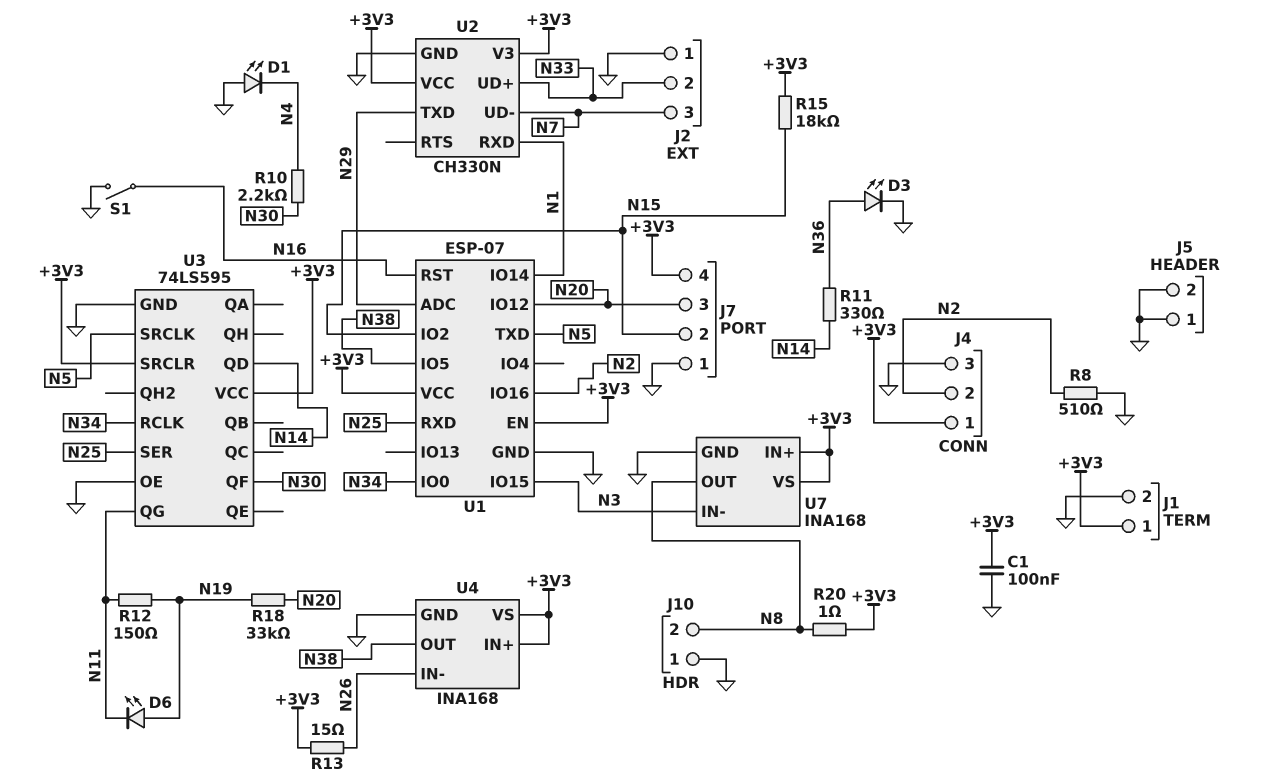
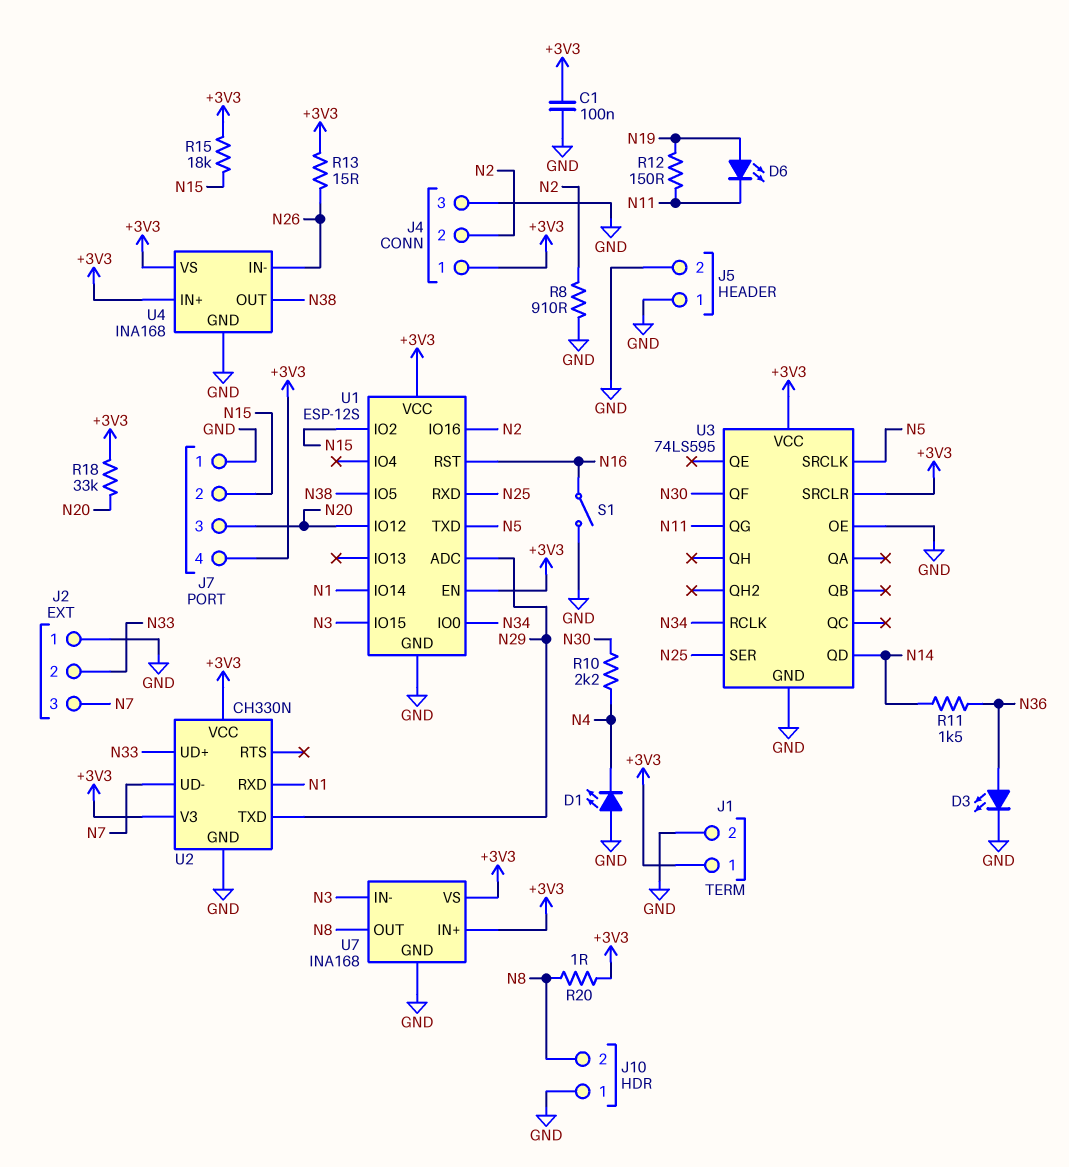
R8: 510 (GND, N2) -> 910 (GND, N2)
R11: 330 (N14, N36) -> 1.5k (N14, N36)
R18: 33k (N19, N20) -> 33k (+3V3, N20)
U1: ESP-07 -> ESP-12S

